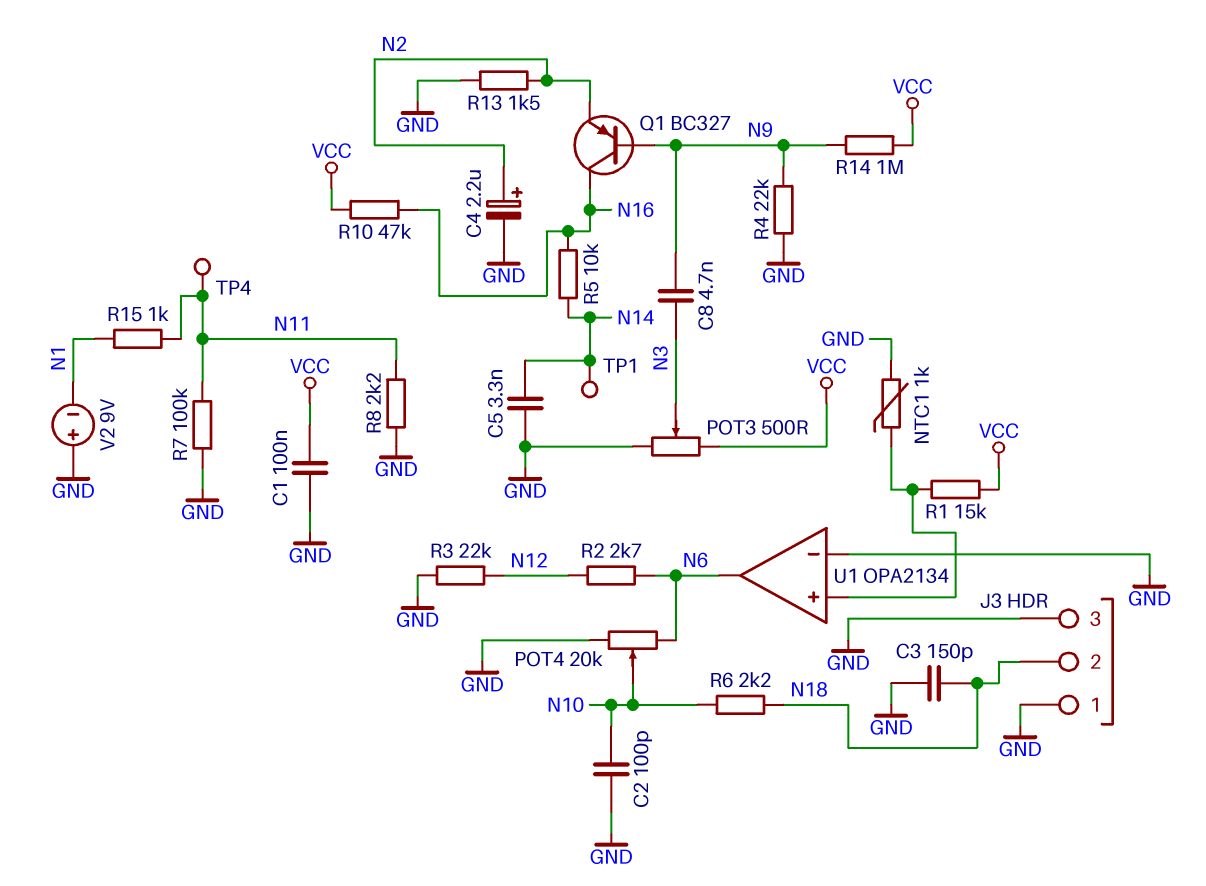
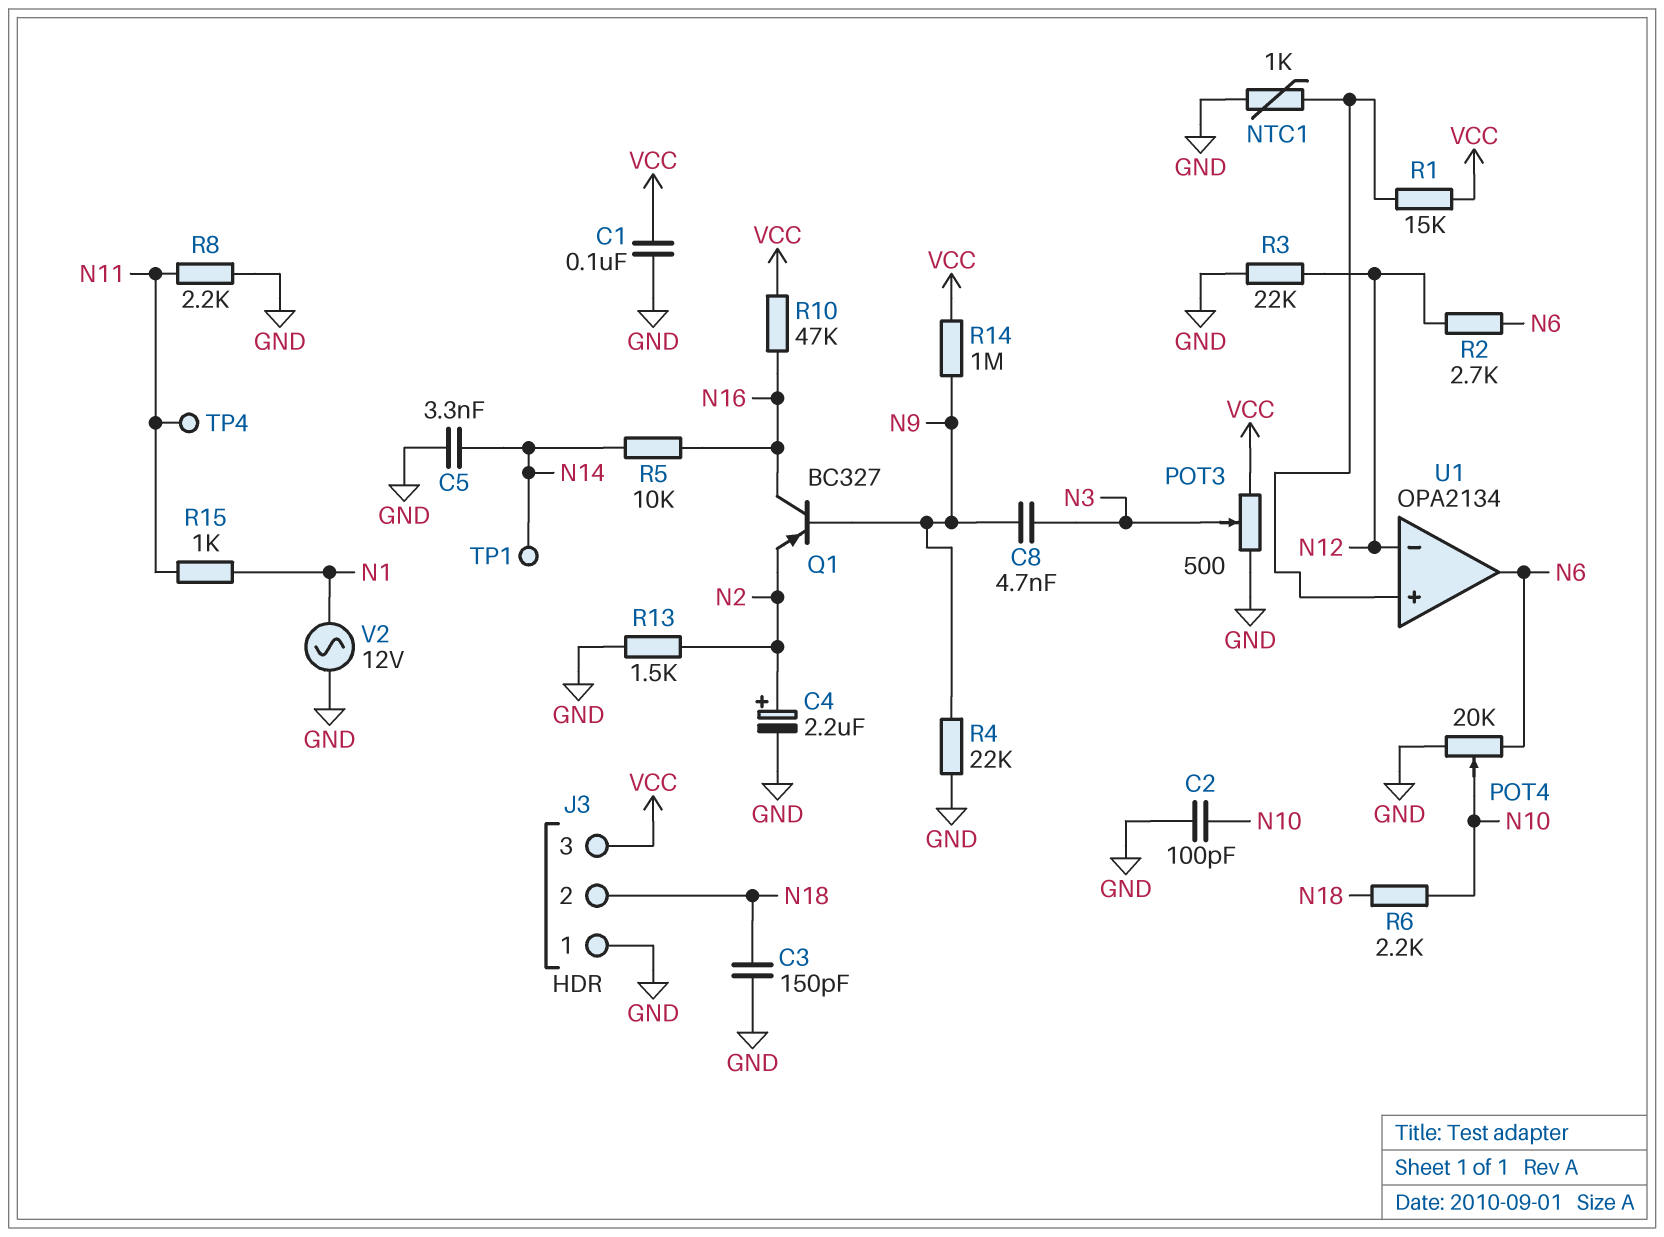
J3 pin 3: GND -> VCC
R7: 100k (GND, N11) -> none
U1 pin in-: GND -> N12
V2: 9V (plus GND, minus N1) -> AC 12V (GND, N1)

